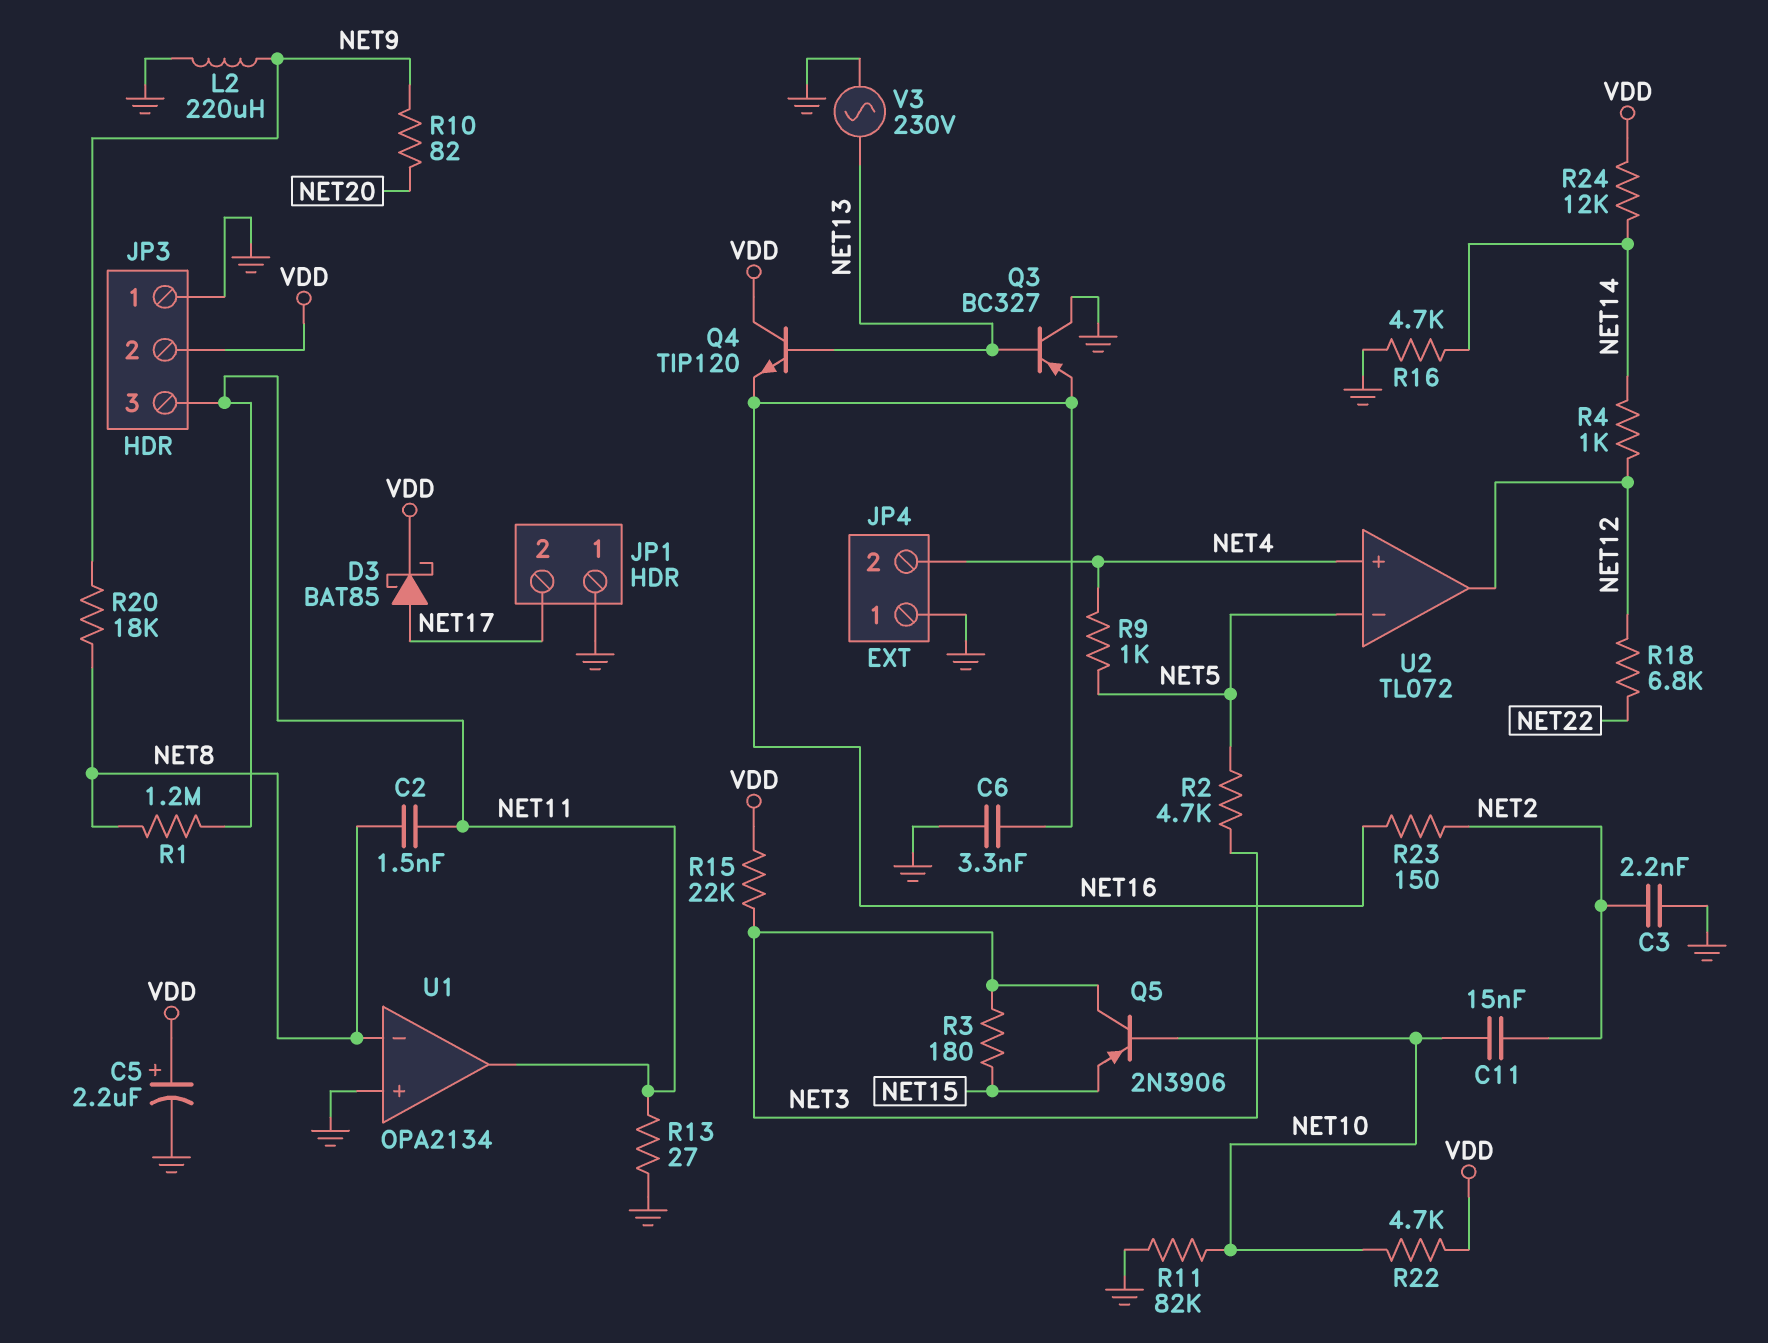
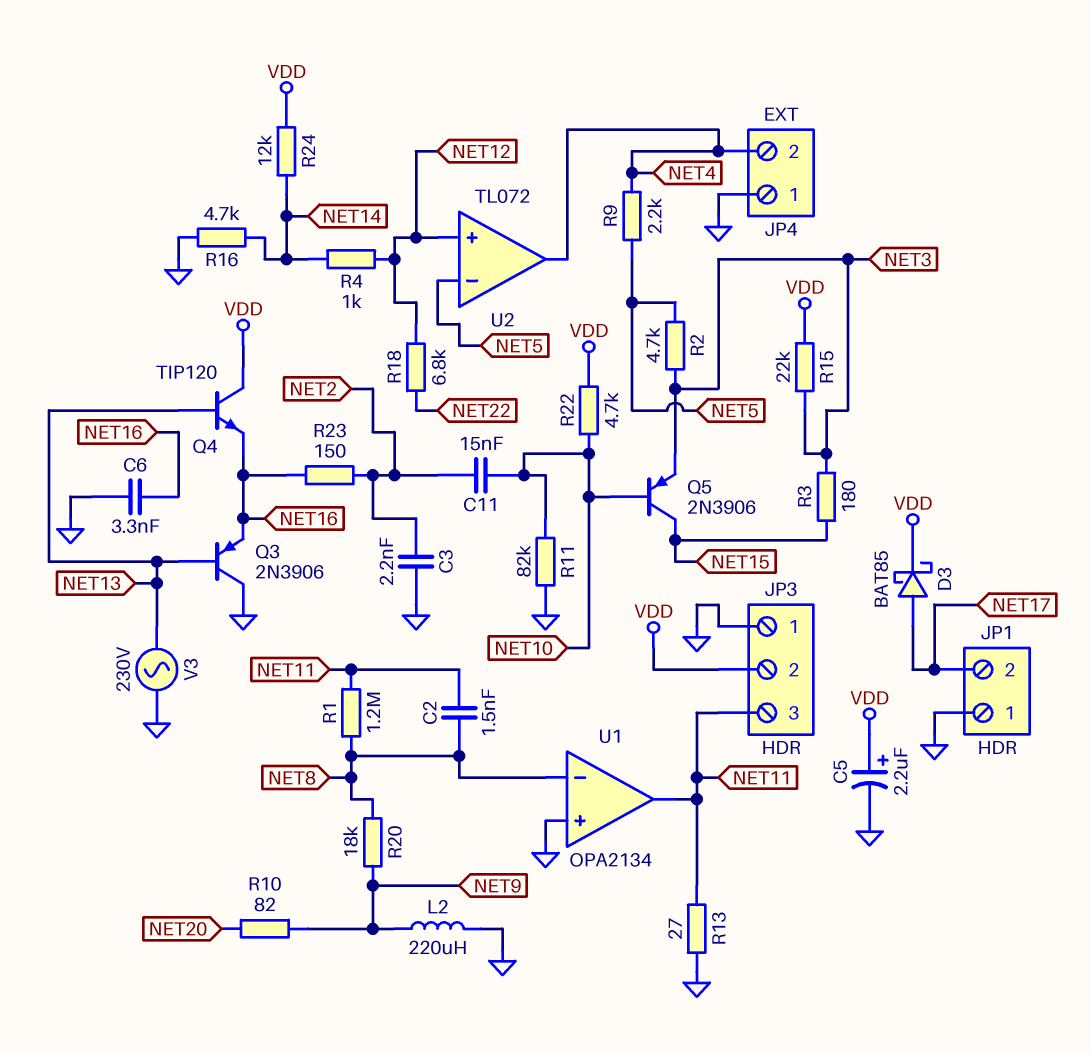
Q3: PNP BC327 (B NET13, C GND, E NET16) -> PNP 2N3906 (B NET13, C GND, E NET16)
Q5: PNP 2N3906 (B NET10, C NET3, E NET15) -> PNP 2N3906 (B NET10, C NET15, E NET3)
R9: 1k (NET4, NET5) -> 2.2k (NET4, NET5)
U2 pin in+: NET4 -> NET12
U2 pin out: NET12 -> NET4

